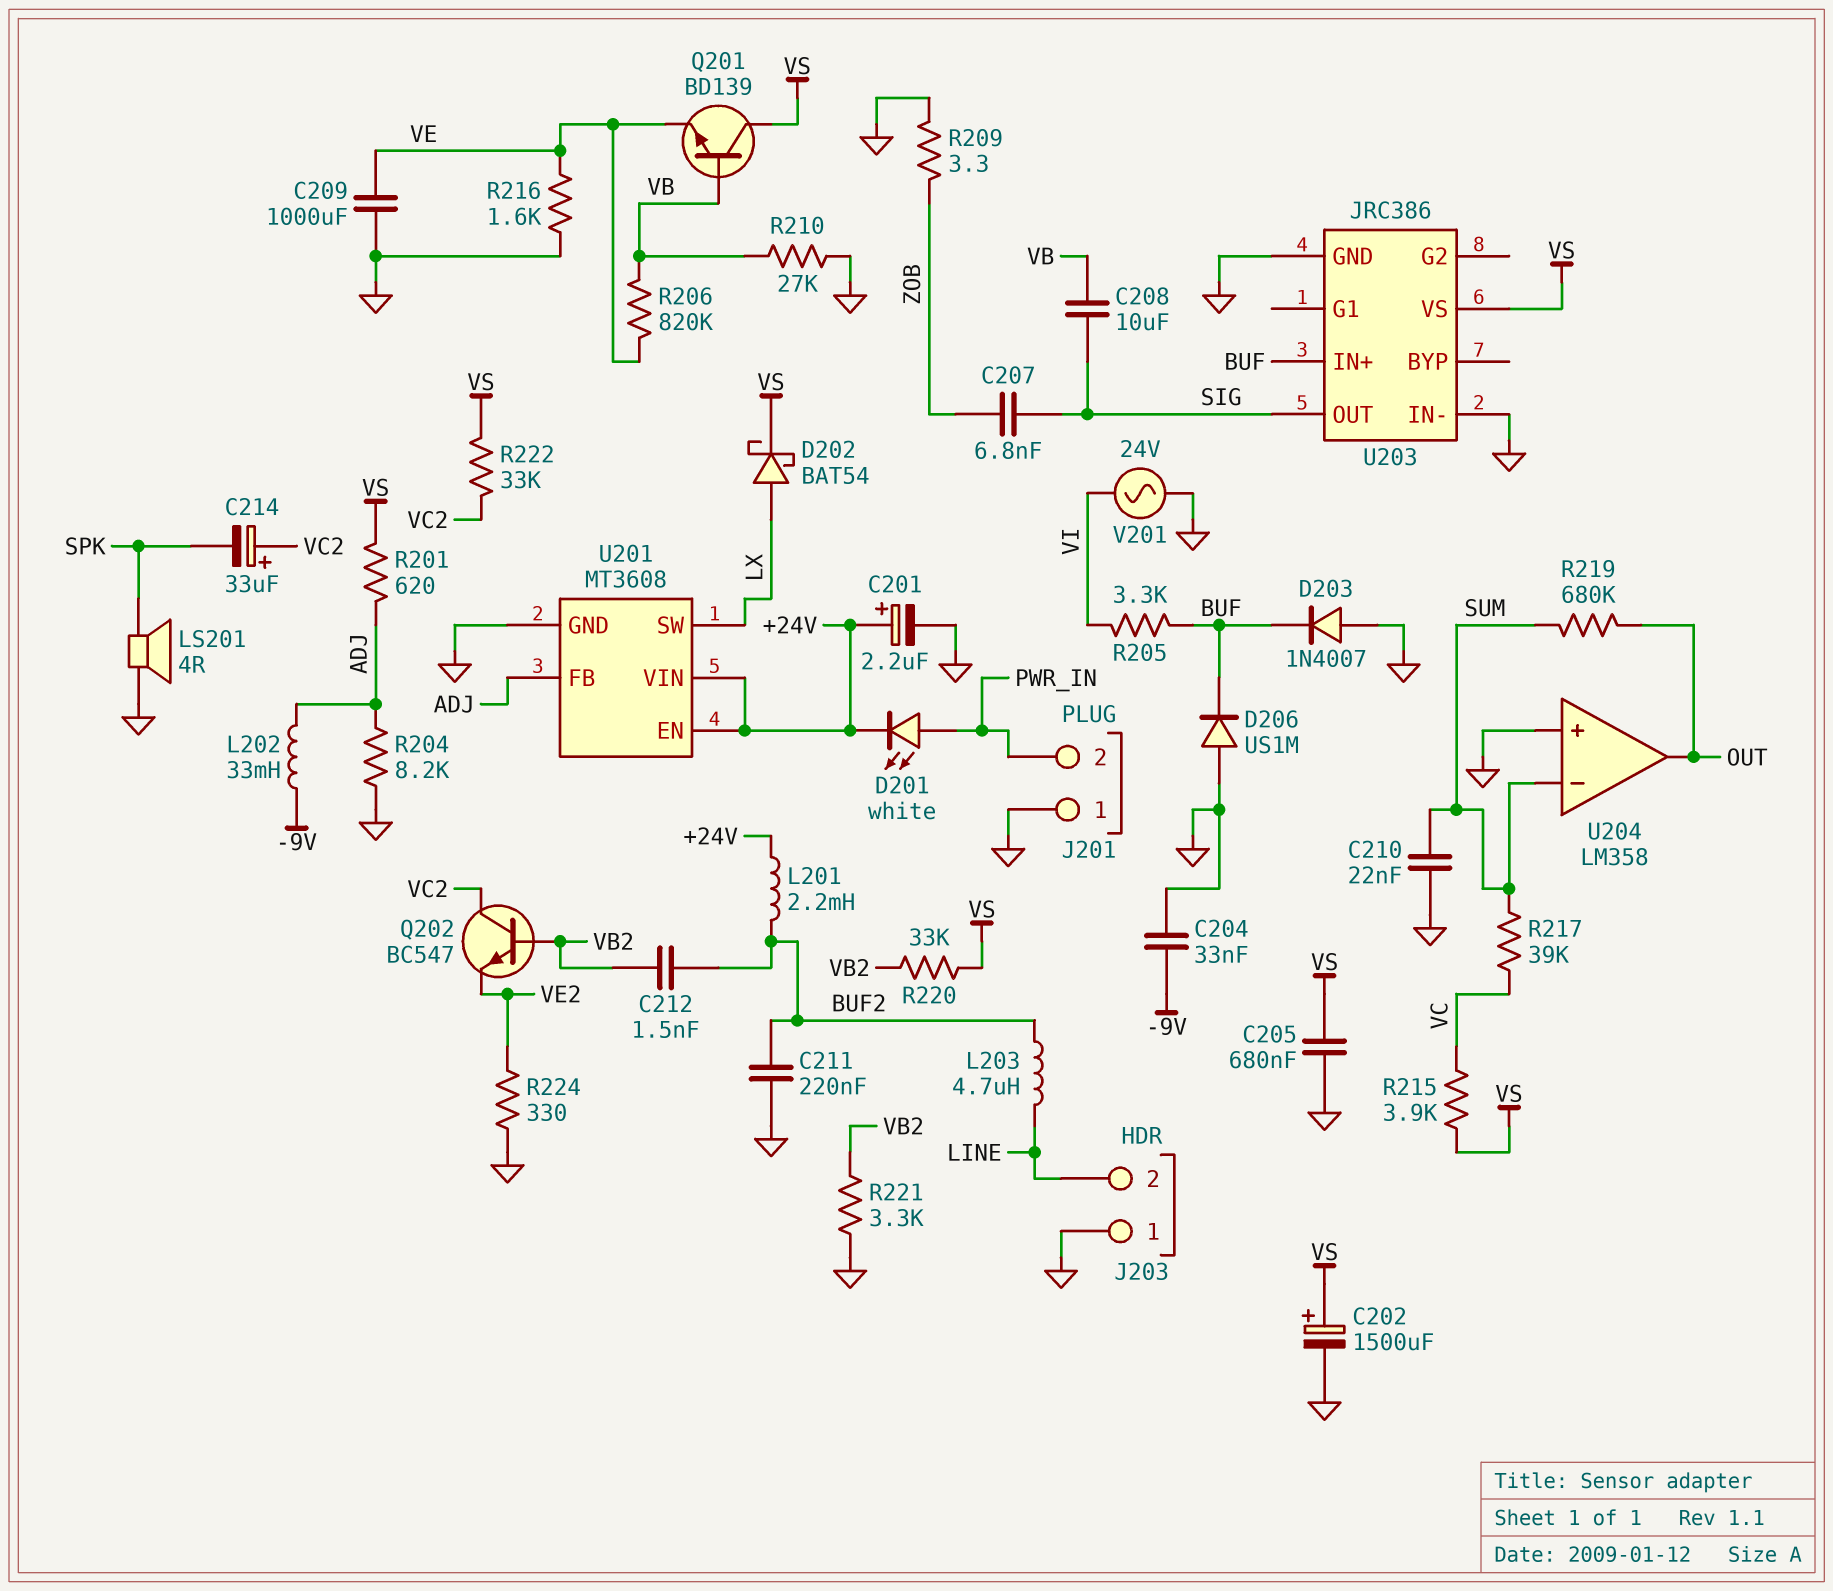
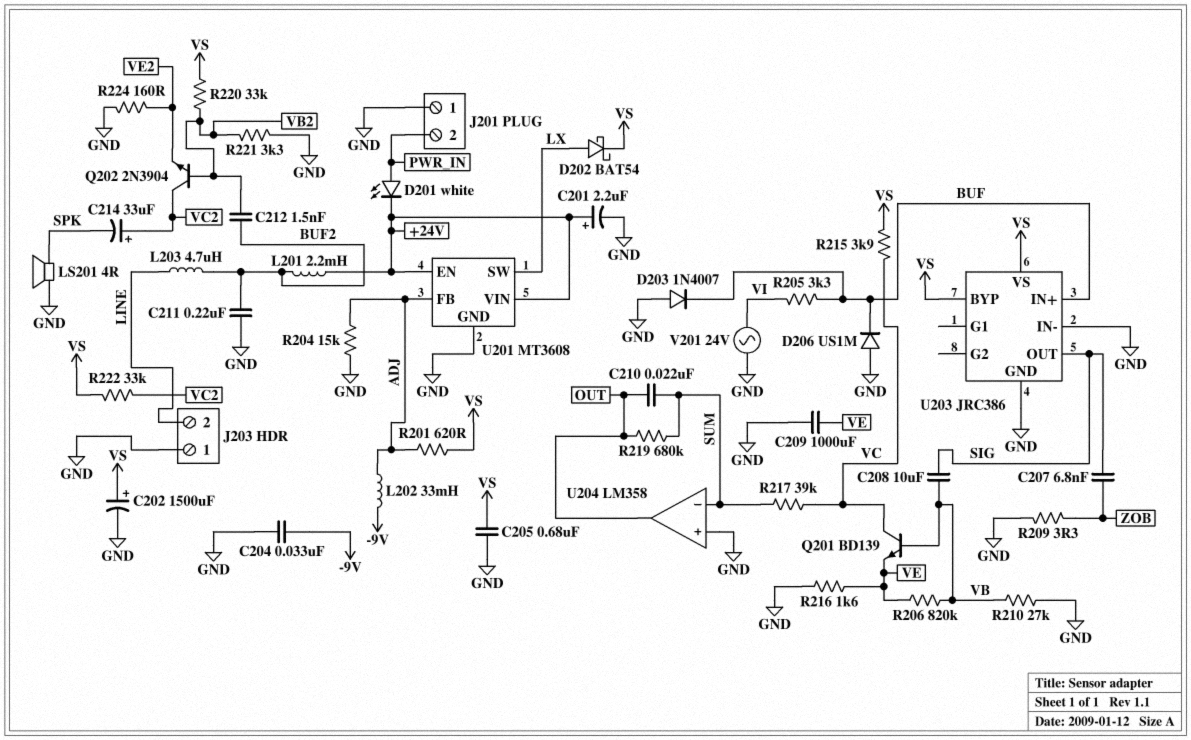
C210: 22nF (GND, SUM) -> 22nF (OUT, SUM)
Q201: NPN BD139 (B VB, C VS, E VE) -> NPN BD139 (B VB, C VC, E VE)
Q202: NPN BC547 (B VB2, C VC2, E VE2) -> NPN 2N3904 (B VB2, C VC2, E VE2)
R204: 8.2k (ADJ, GND) -> 15k (ADJ, GND)
R224: 330 (GND, VE2) -> 160 (GND, VE2)
U203 pin BYP: none -> VS

